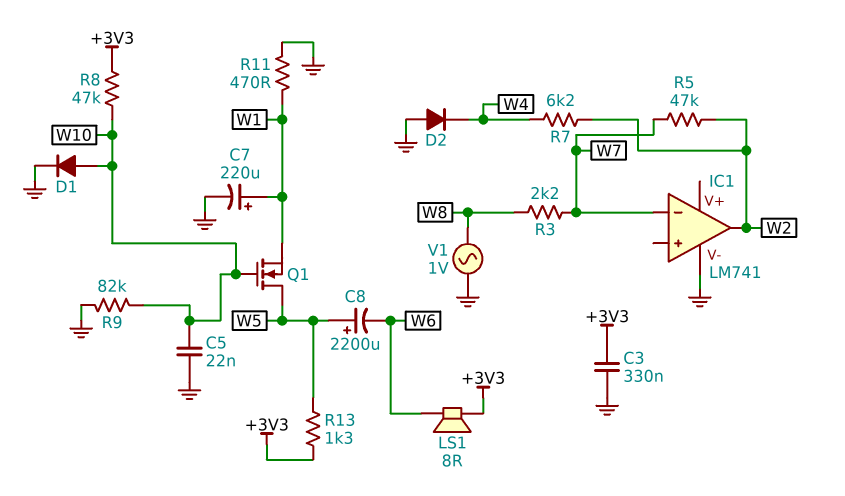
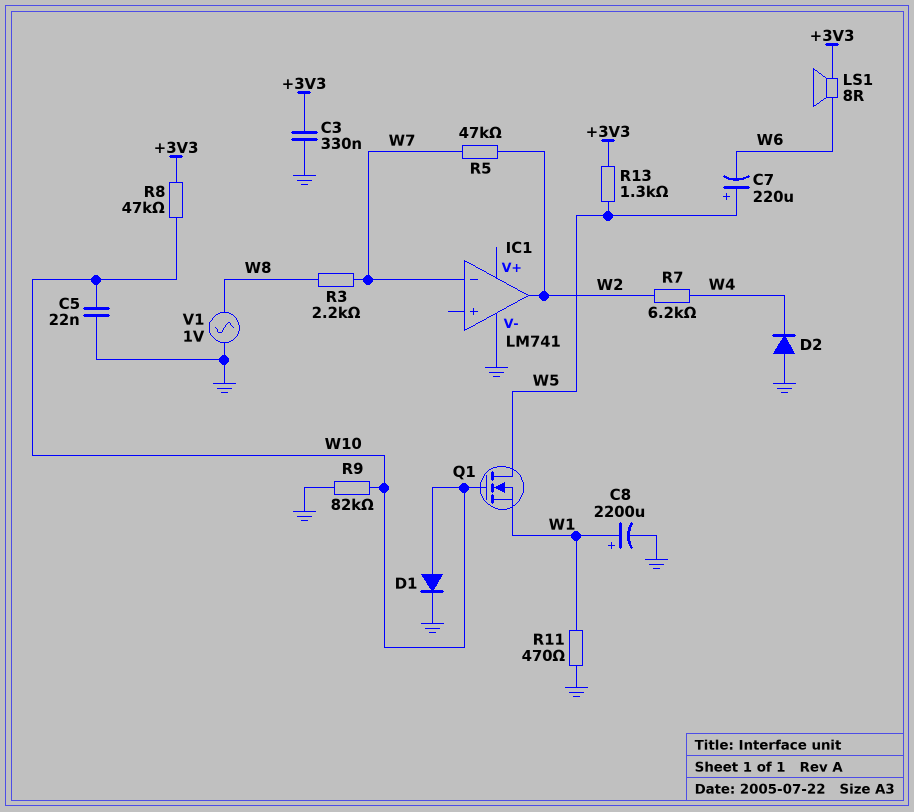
C7: 220uF (plus W1, minus GND) -> 220uF (plus W5, minus W6)
C8: 2200uF (plus W5, minus W6) -> 2200uF (plus W1, minus GND)

